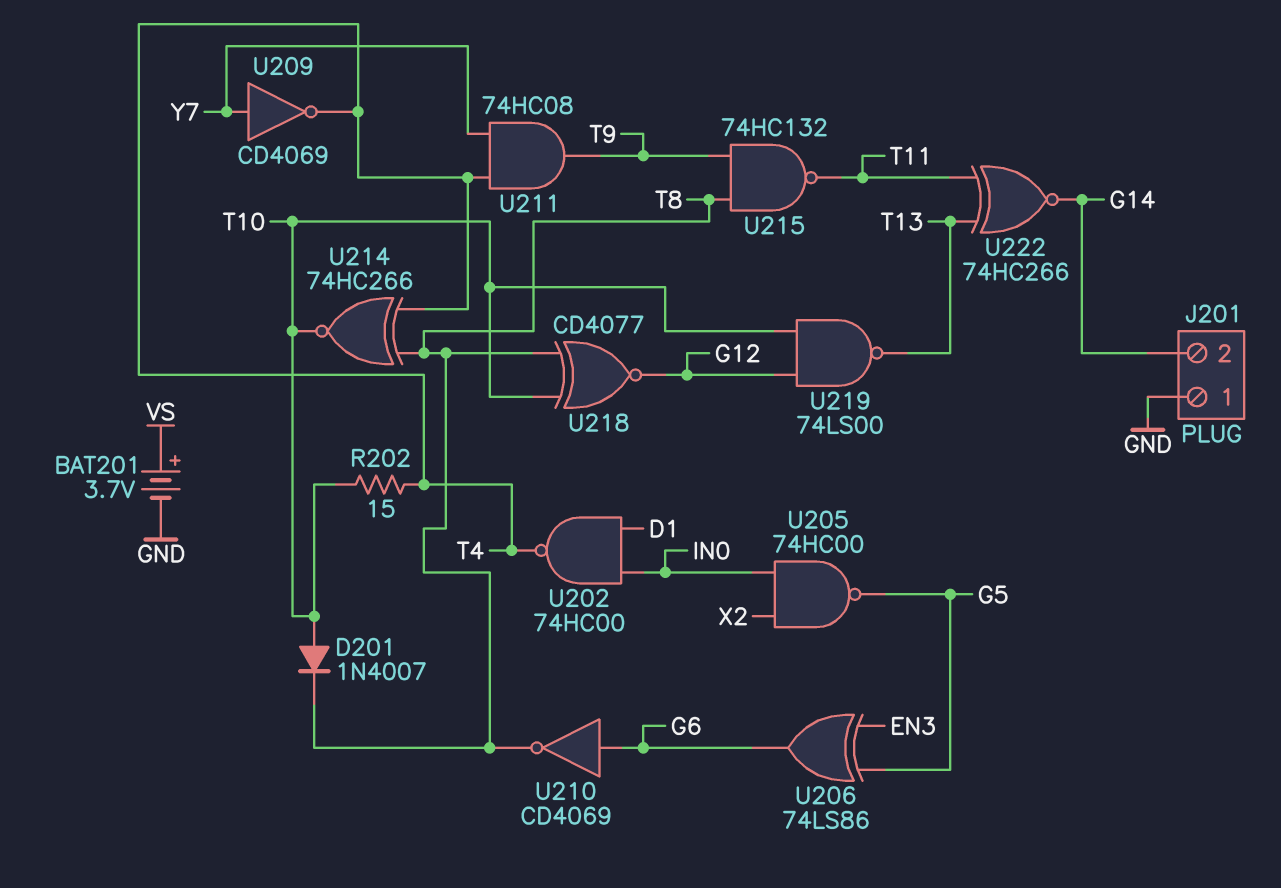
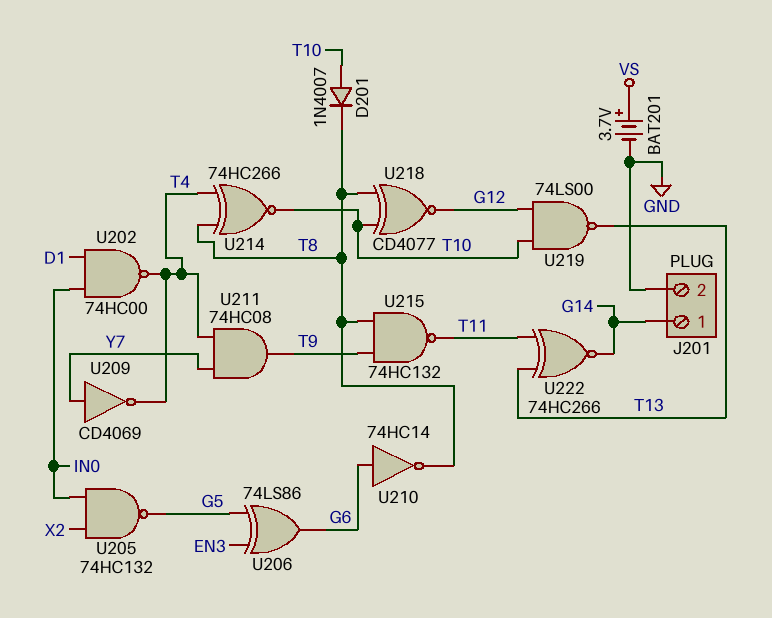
J201 pin 1: GND -> G14
J201 pin 2: G14 -> GND
R202: 15 (T4, T10) -> none
U205: NAND 74HC00 (in IN0, in X2, out G5) -> NAND 74HC132 (in IN0, in X2, out G5)
U210: NOT CD4069 (in G6, out T8) -> NOT 74HC14 (in G6, out T8)

